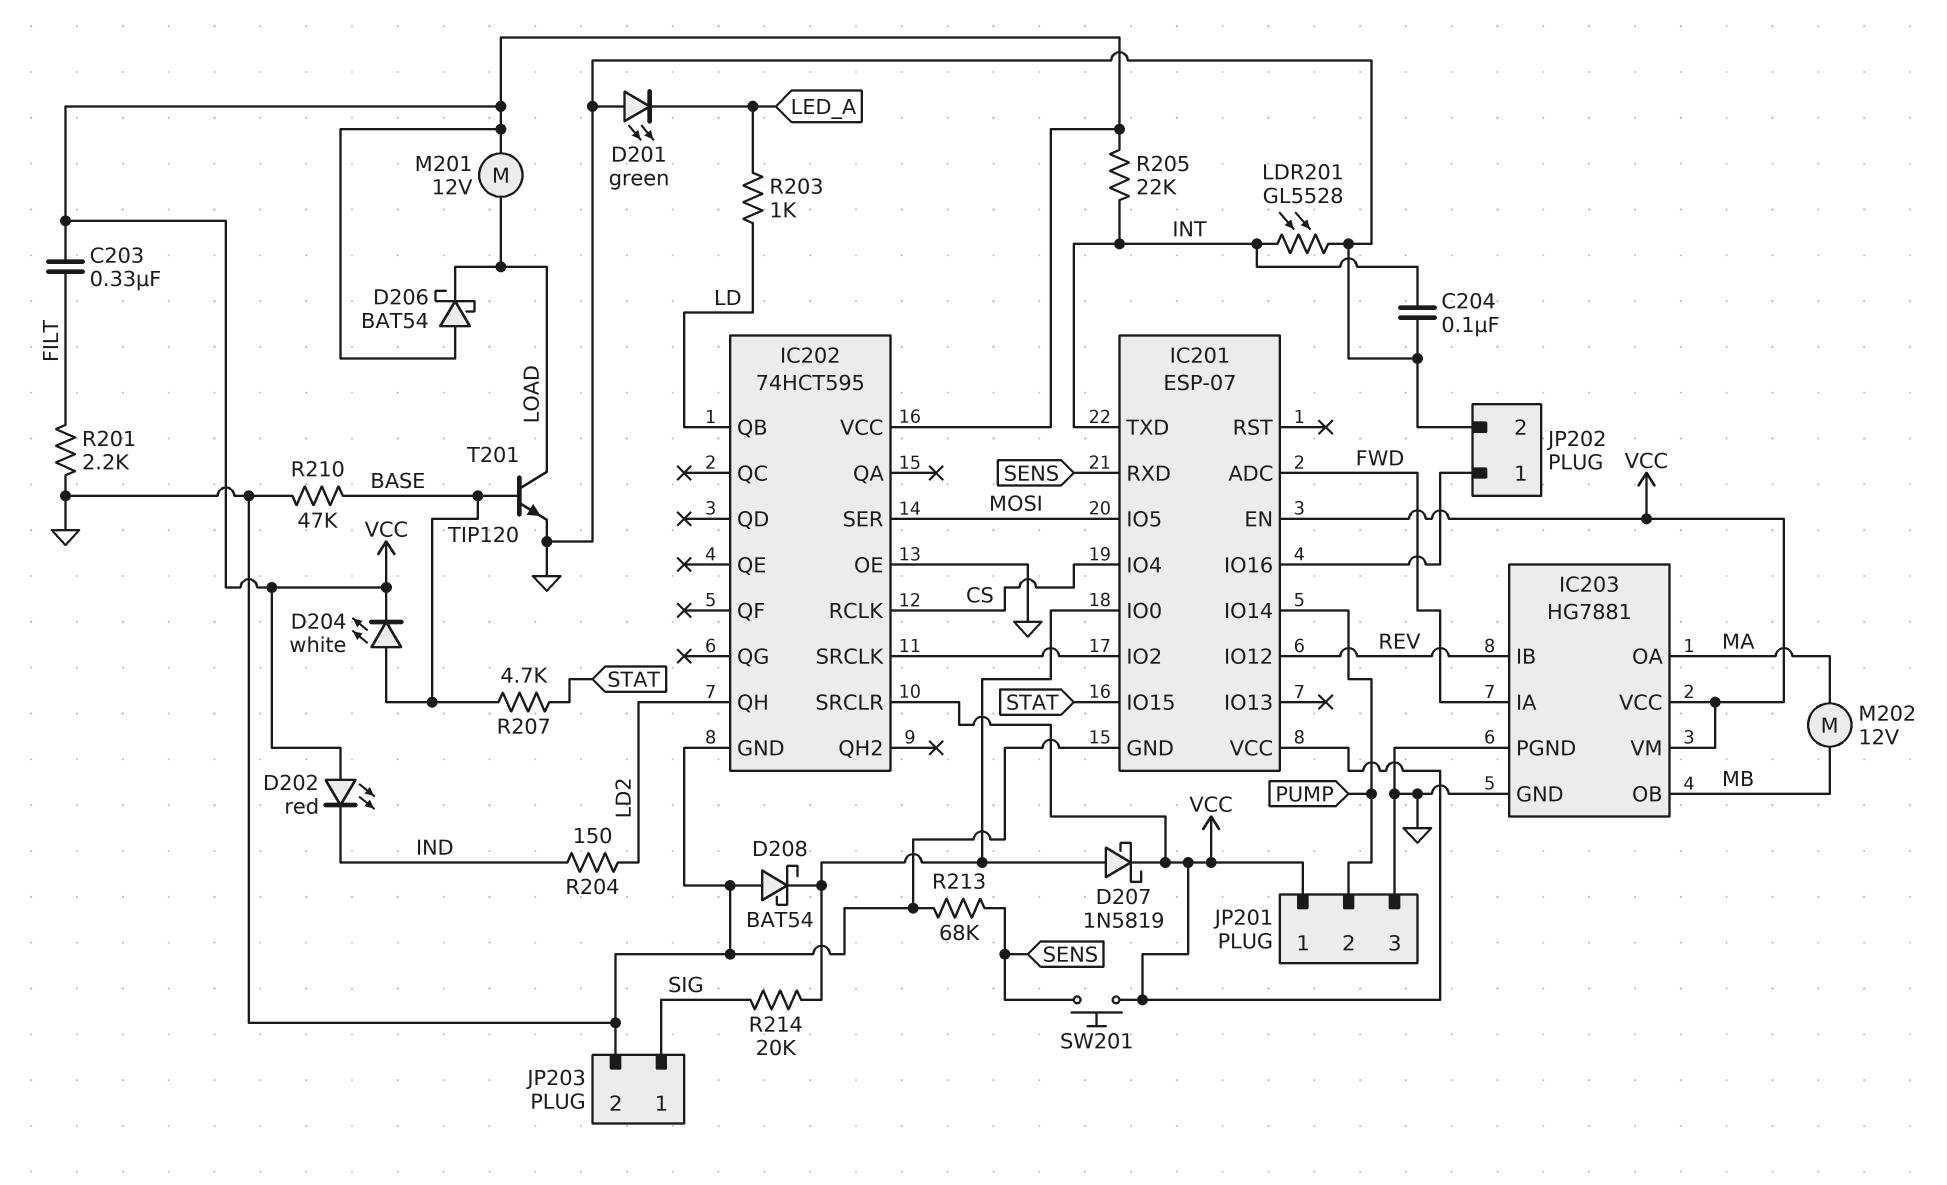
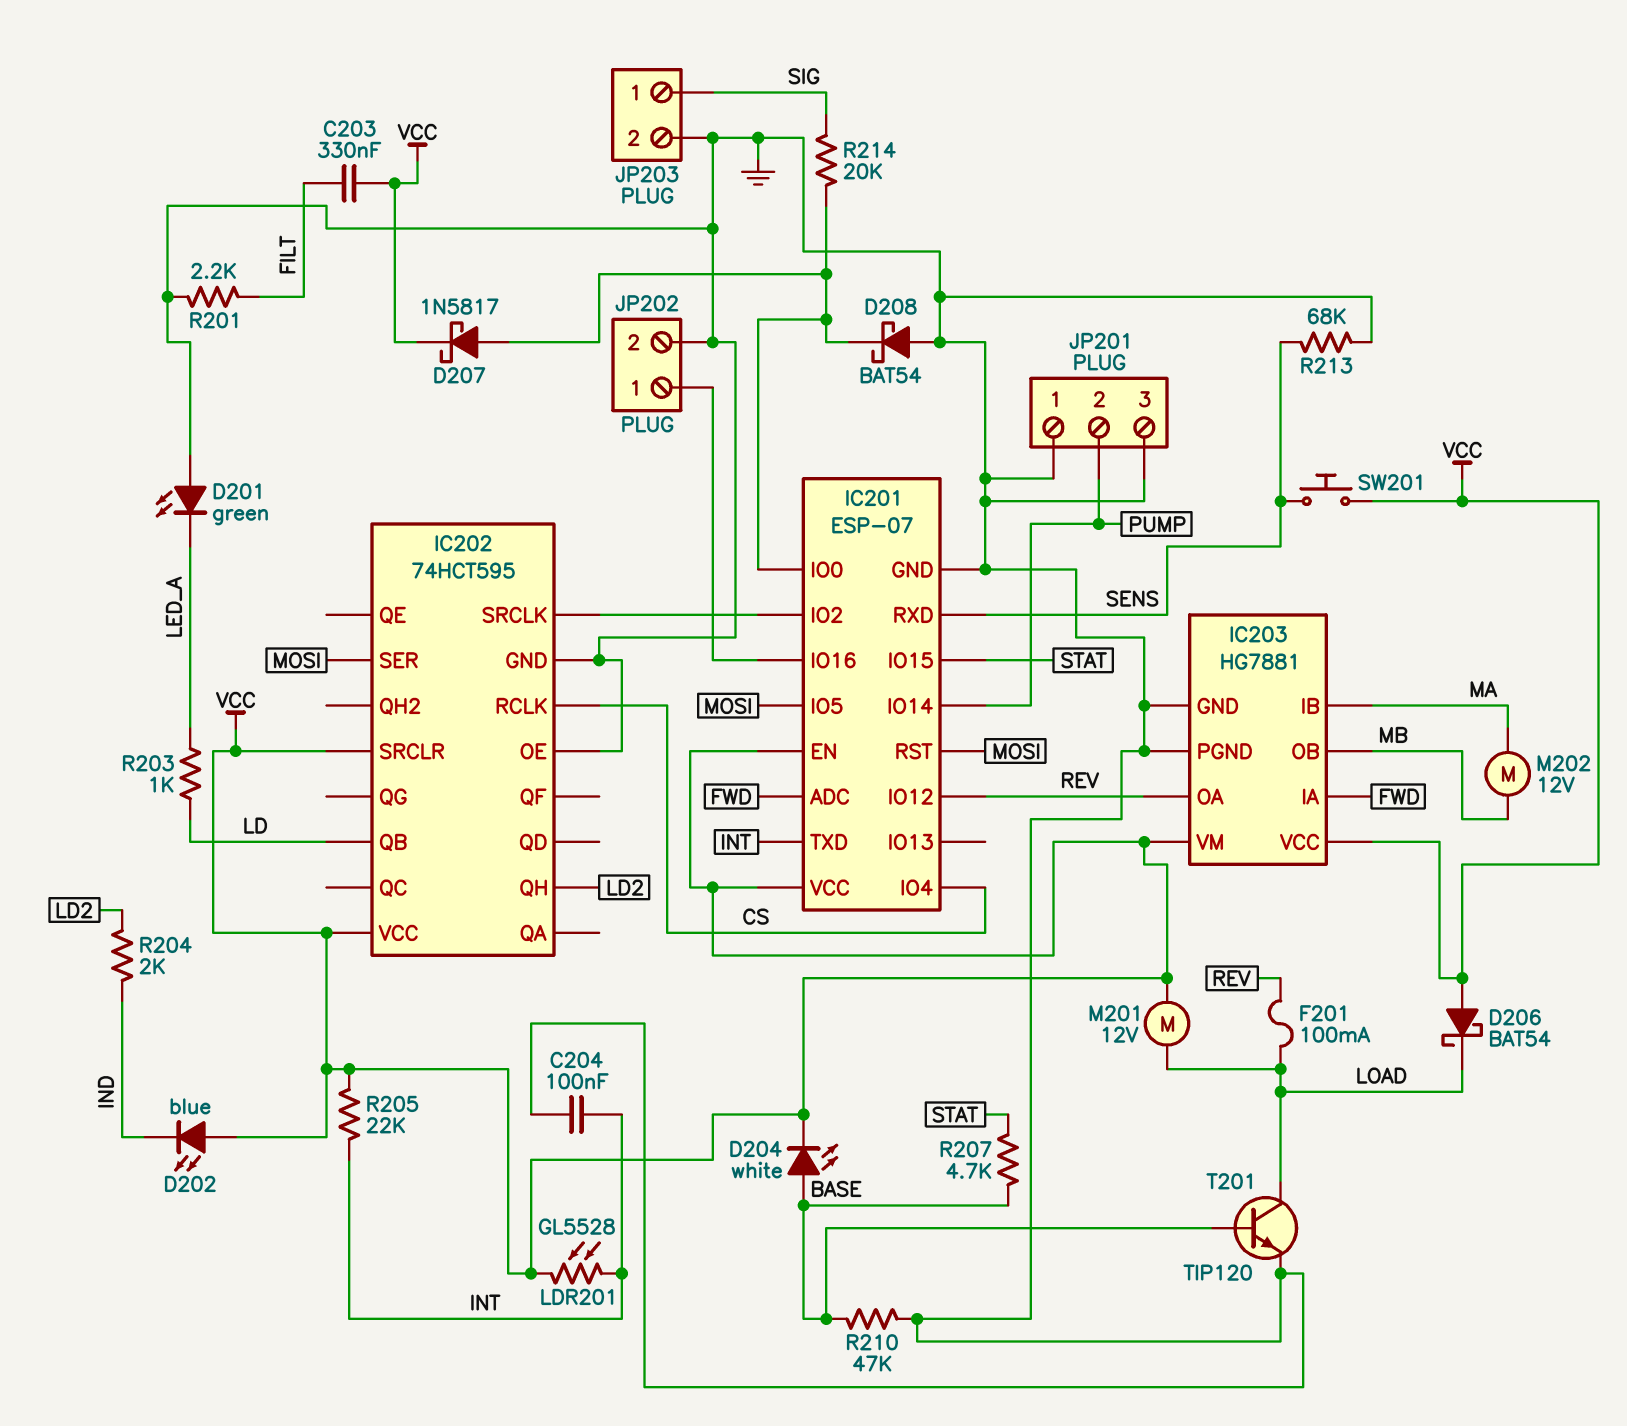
D202: LED red (A VCC, K IND) -> LED blue (A VCC, K IND)
D207: schottky 1N5819 (A IC201/IO0, K VCC) -> schottky 1N5817 (A IC201/IO0, K VCC)
F201: none -> 100mA (LOAD, REV)
IC201 pin RST: none -> MOSI
IC203 pin IB: REV -> MA
IC203 pin OA: MA -> REV
JP201 pin 1: VCC -> GND
LDR201: GL5528 (GND, INT) -> GL5528 (INT, VCC)
R204: 150 (IND, LD2) -> 2k (IND, LD2)

